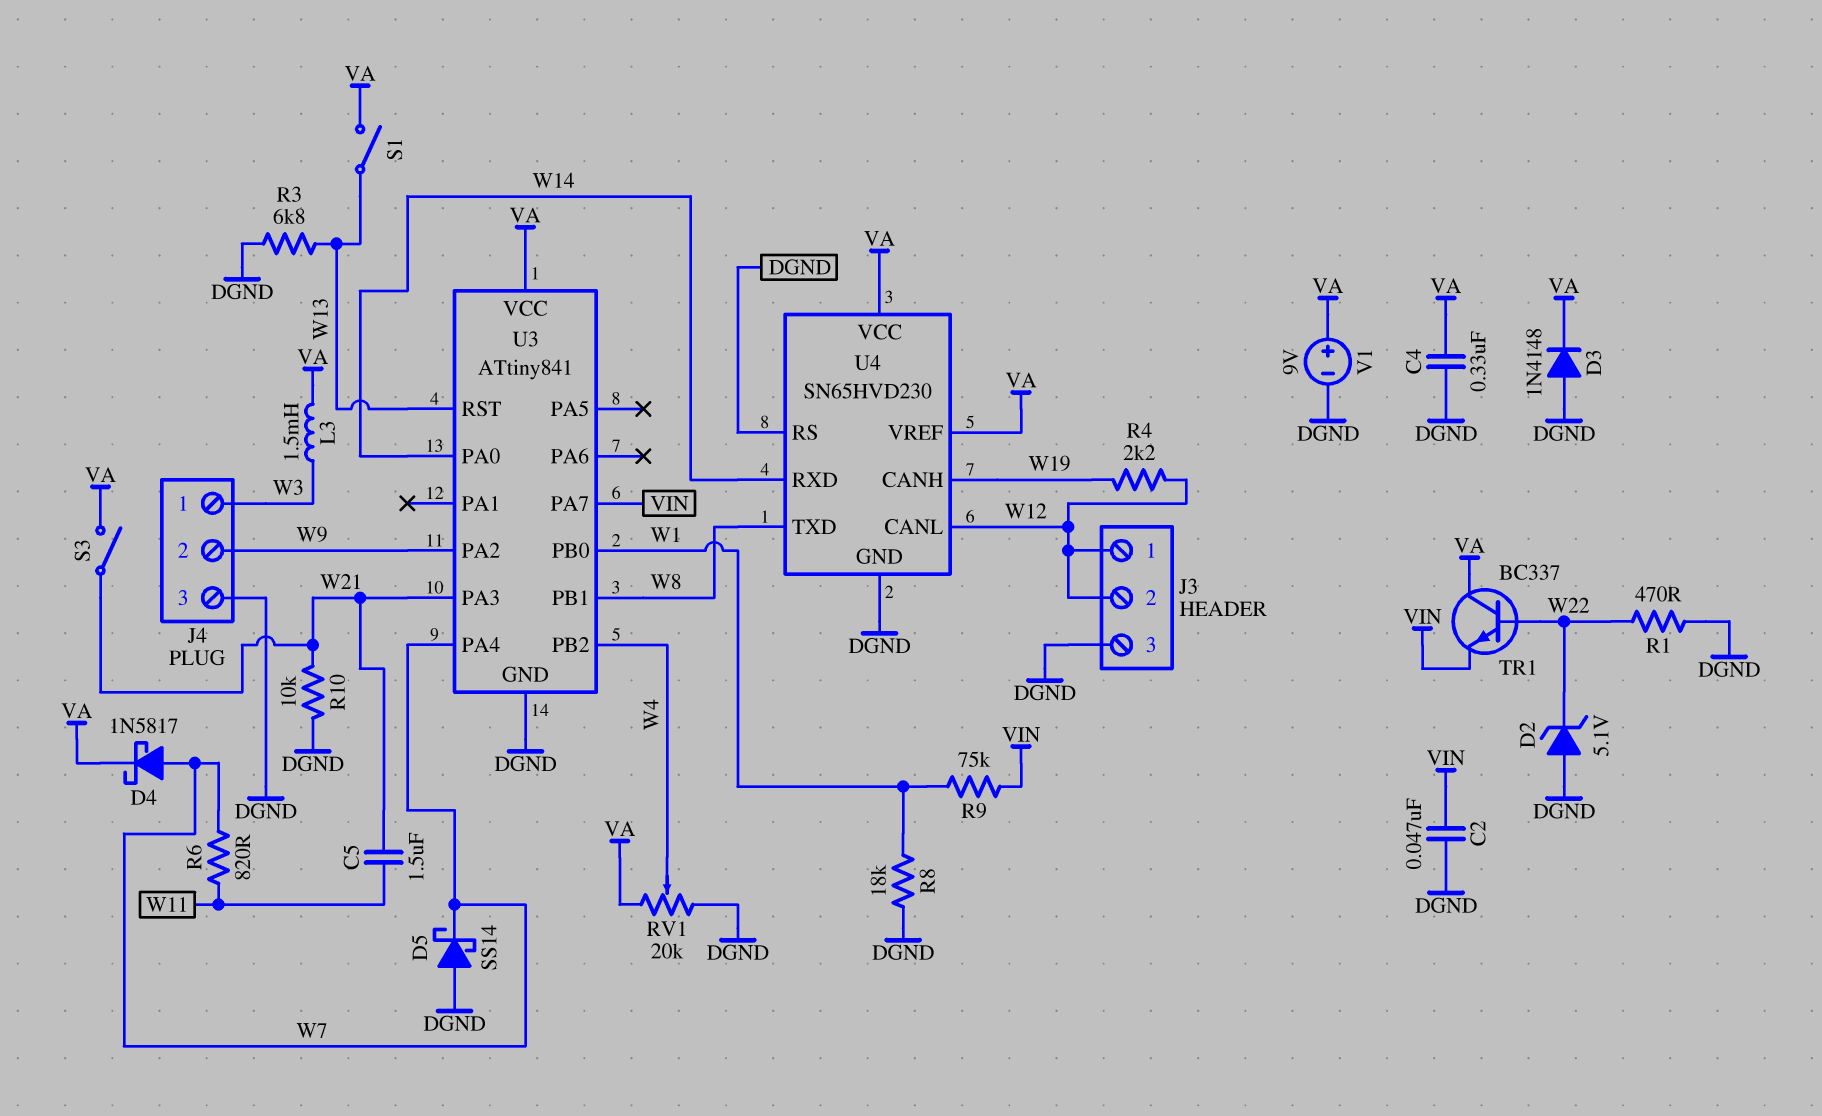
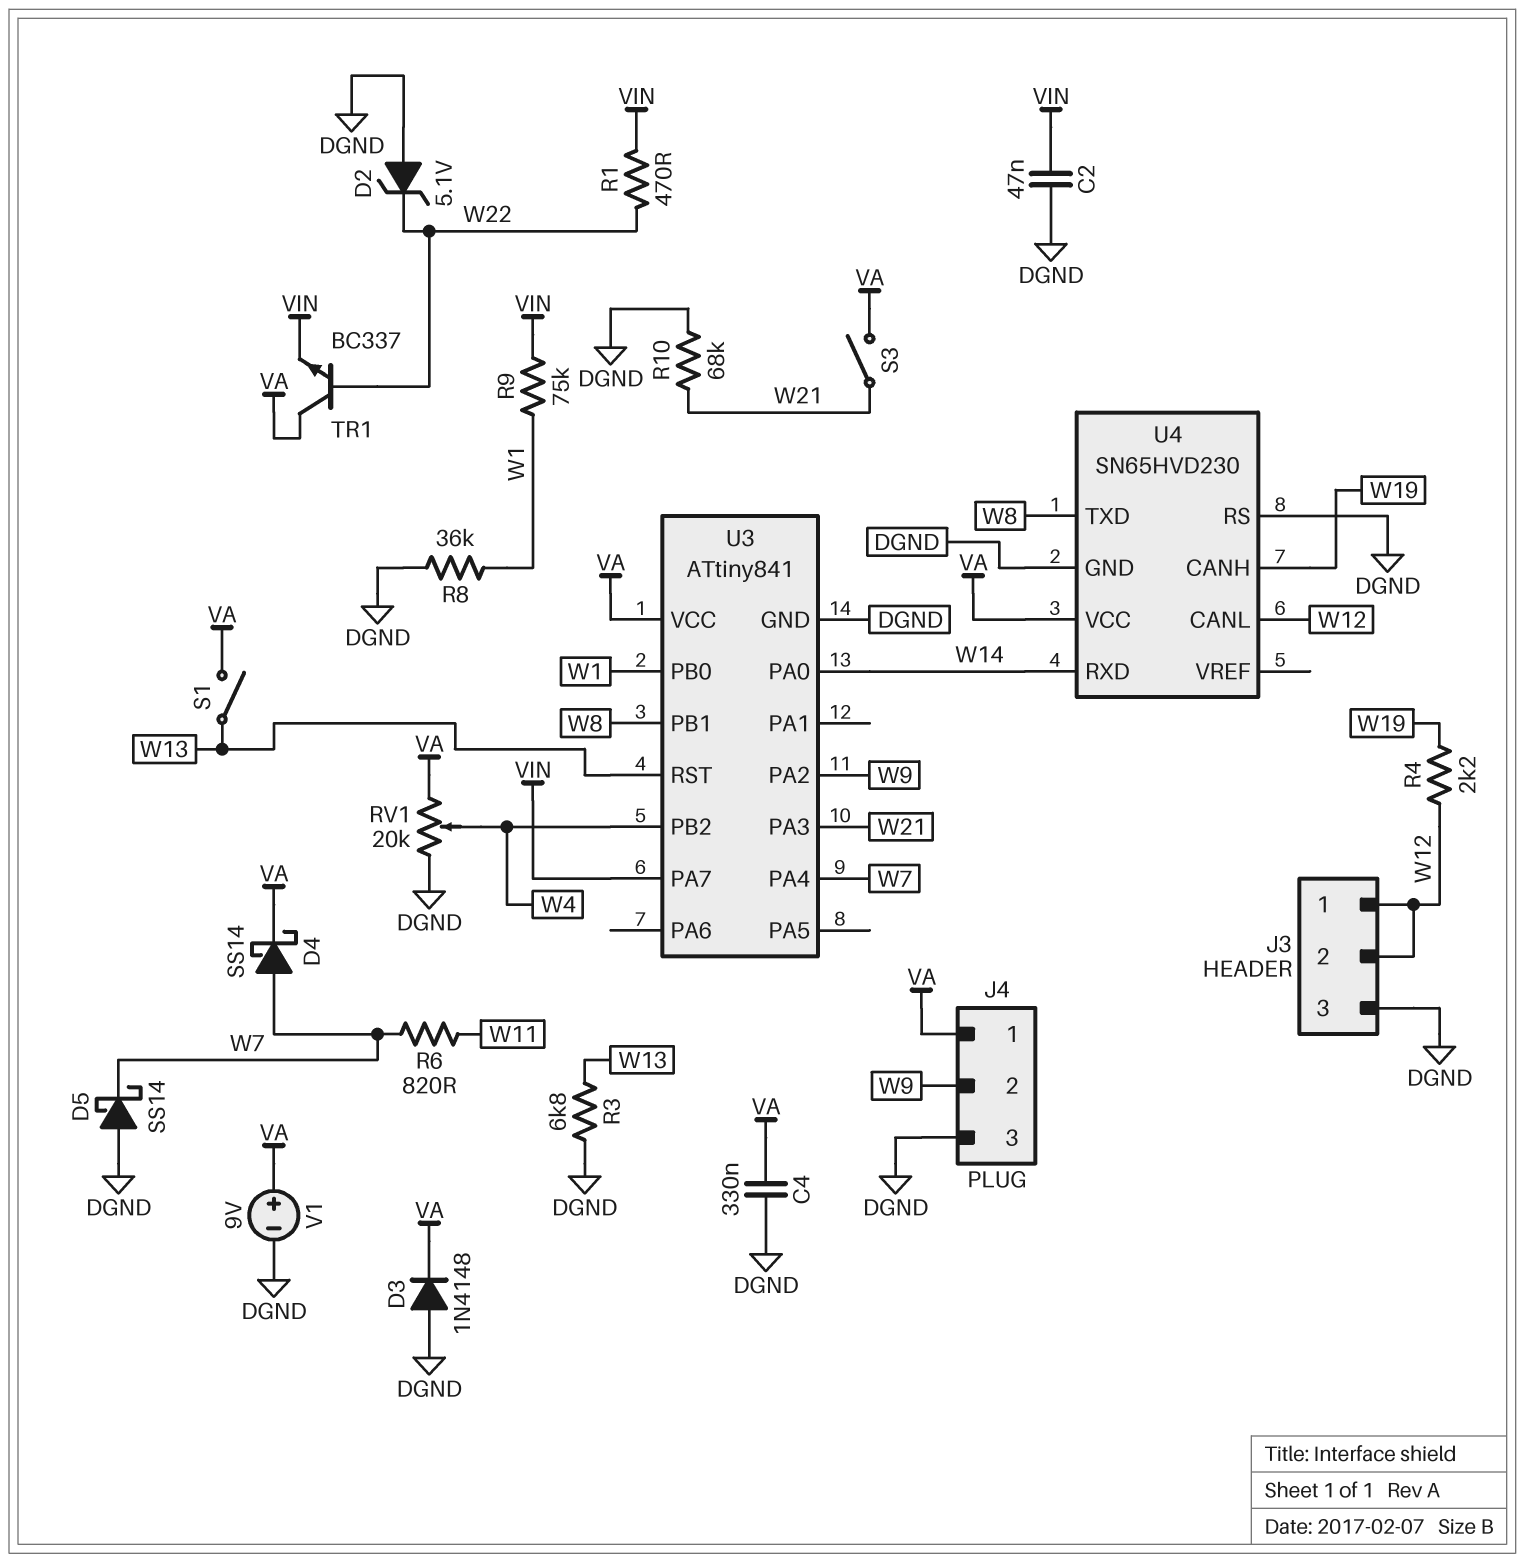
C5: 1.5uF (W11, W21) -> none
D4: schottky 1N5817 (A W7, K VA) -> schottky SS14 (A W7, K VA)
J4 pin 1: W3 -> VA
L3: 1.5mH (VA, W3) -> none
R1: 470 (DGND, W22) -> 470 (VIN, W22)
R8: 18k (DGND, W1) -> 36k (DGND, W1)
R10: 10k (DGND, W21) -> 68k (DGND, W21)
U4 pin VREF: VA -> none

